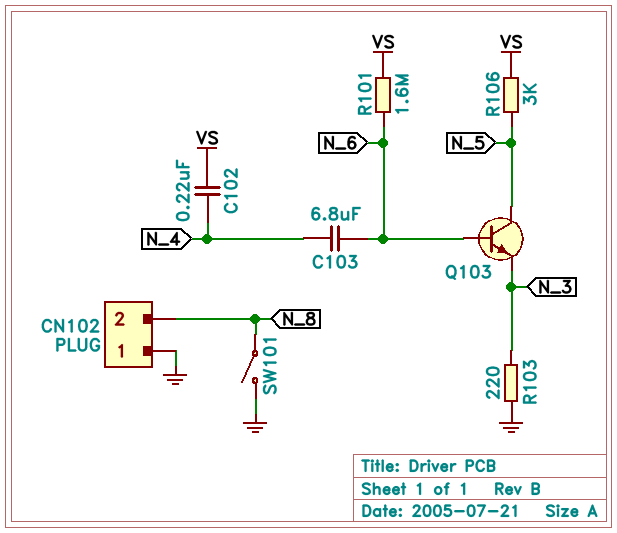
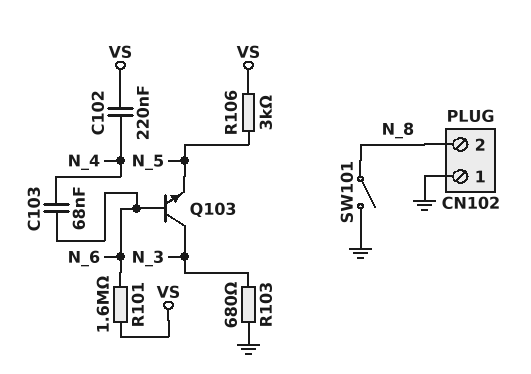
C103: 6.8uF (N_4, N_6) -> 68nF (N_4, N_6)
Q103: NPN (B N_6, C N_5, E N_3) -> NPN (B N_6, C N_3, E N_5)
R103: 220 (GND, N_3) -> 680 (GND, N_3)

